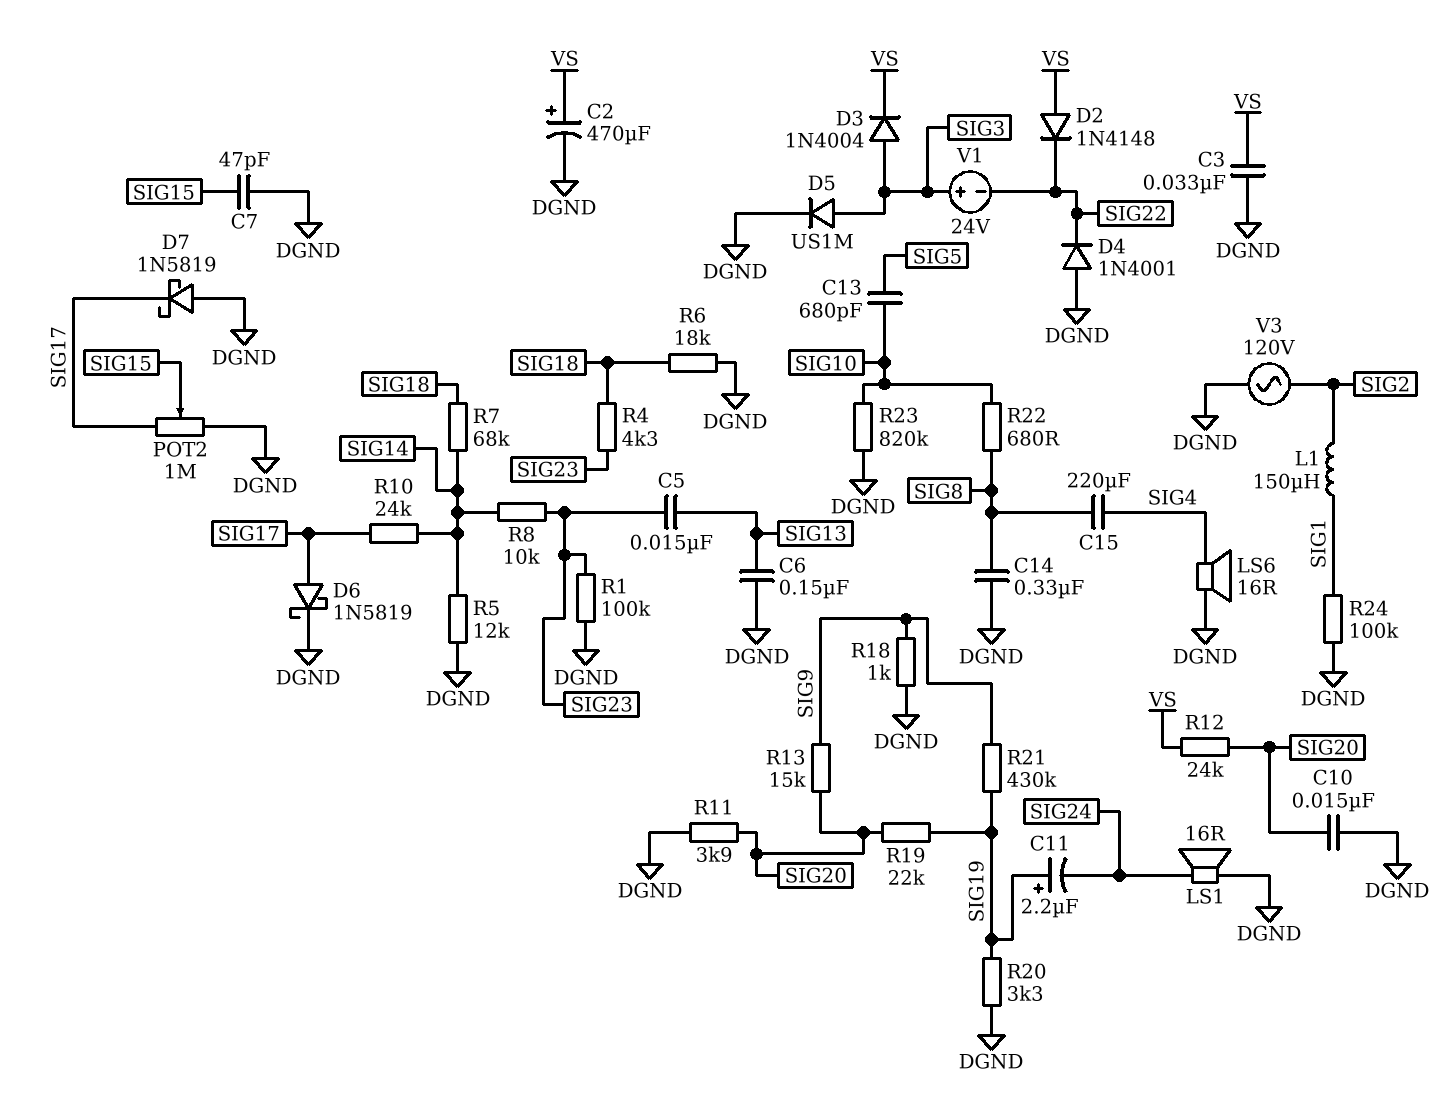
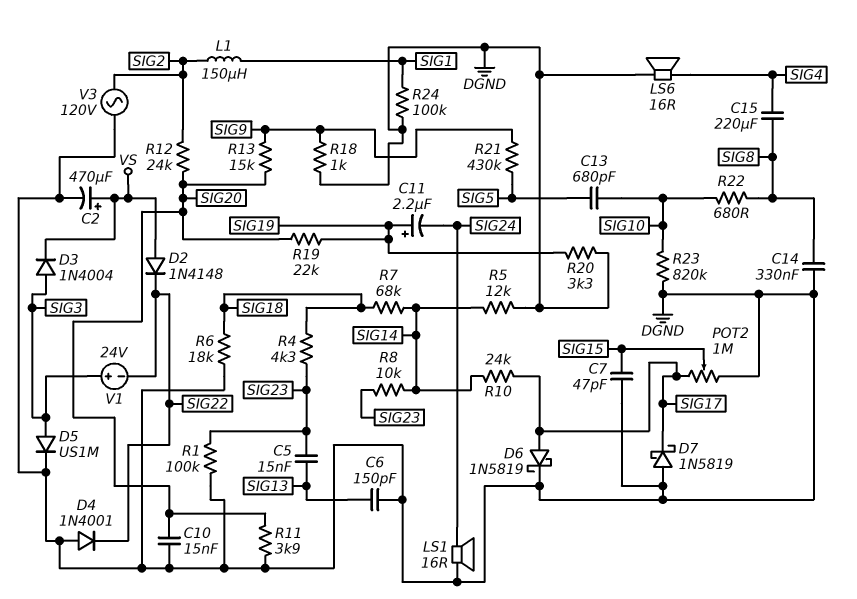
C3: 33nF (DGND, VS) -> none
C6: 150nF (DGND, SIG13) -> 150pF (DGND, SIG13)
R12: 24k (SIG20, VS) -> 24k (SIG2, SIG20)
R21: 430k (SIG9, SIG19) -> 430k (SIG5, SIG9)

